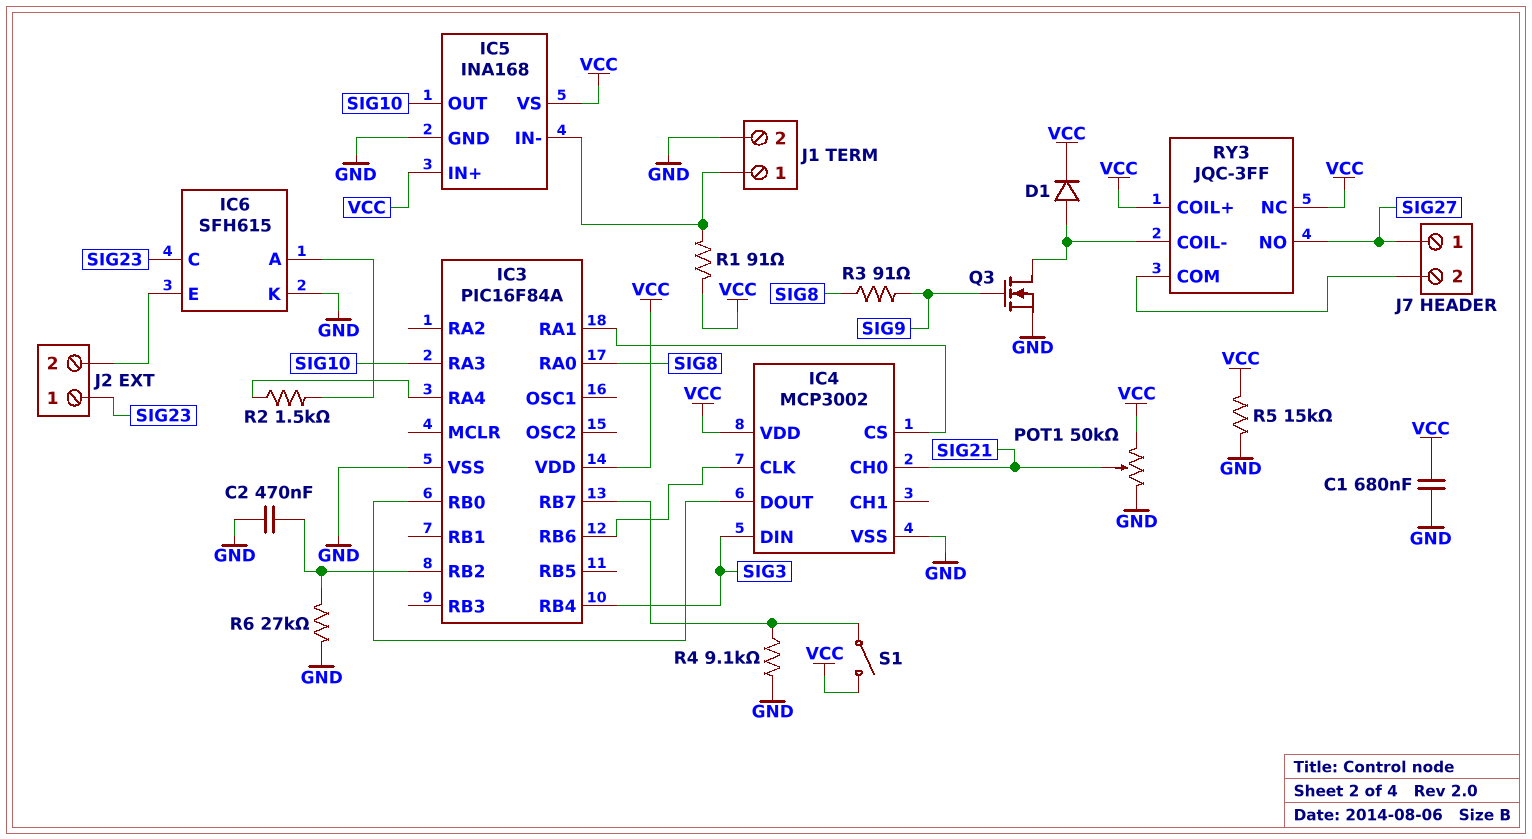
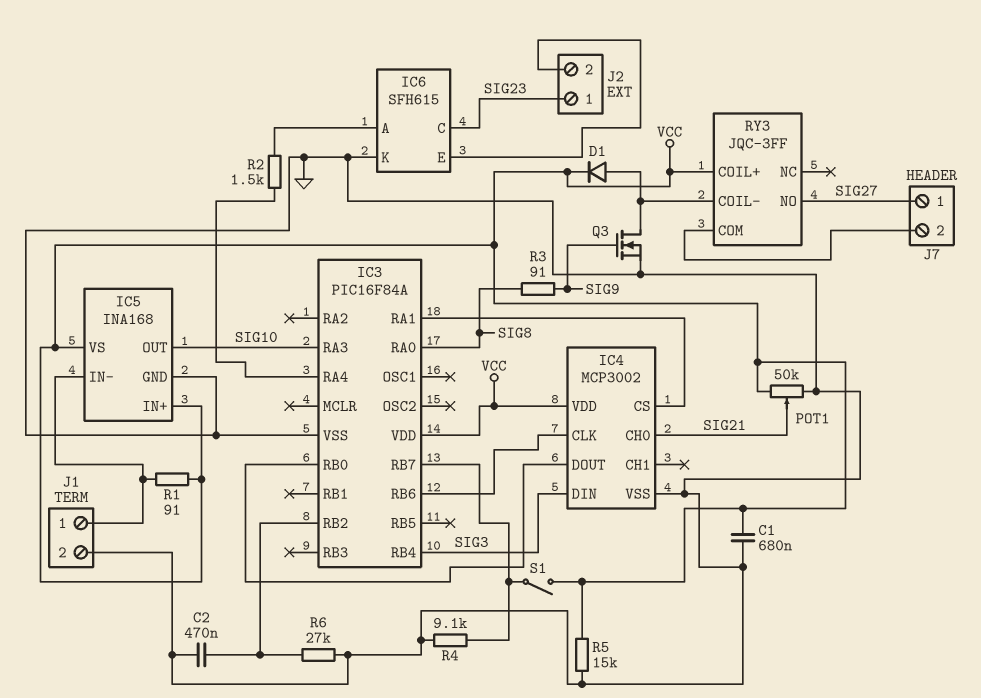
RY3 pin NC: VCC -> none

